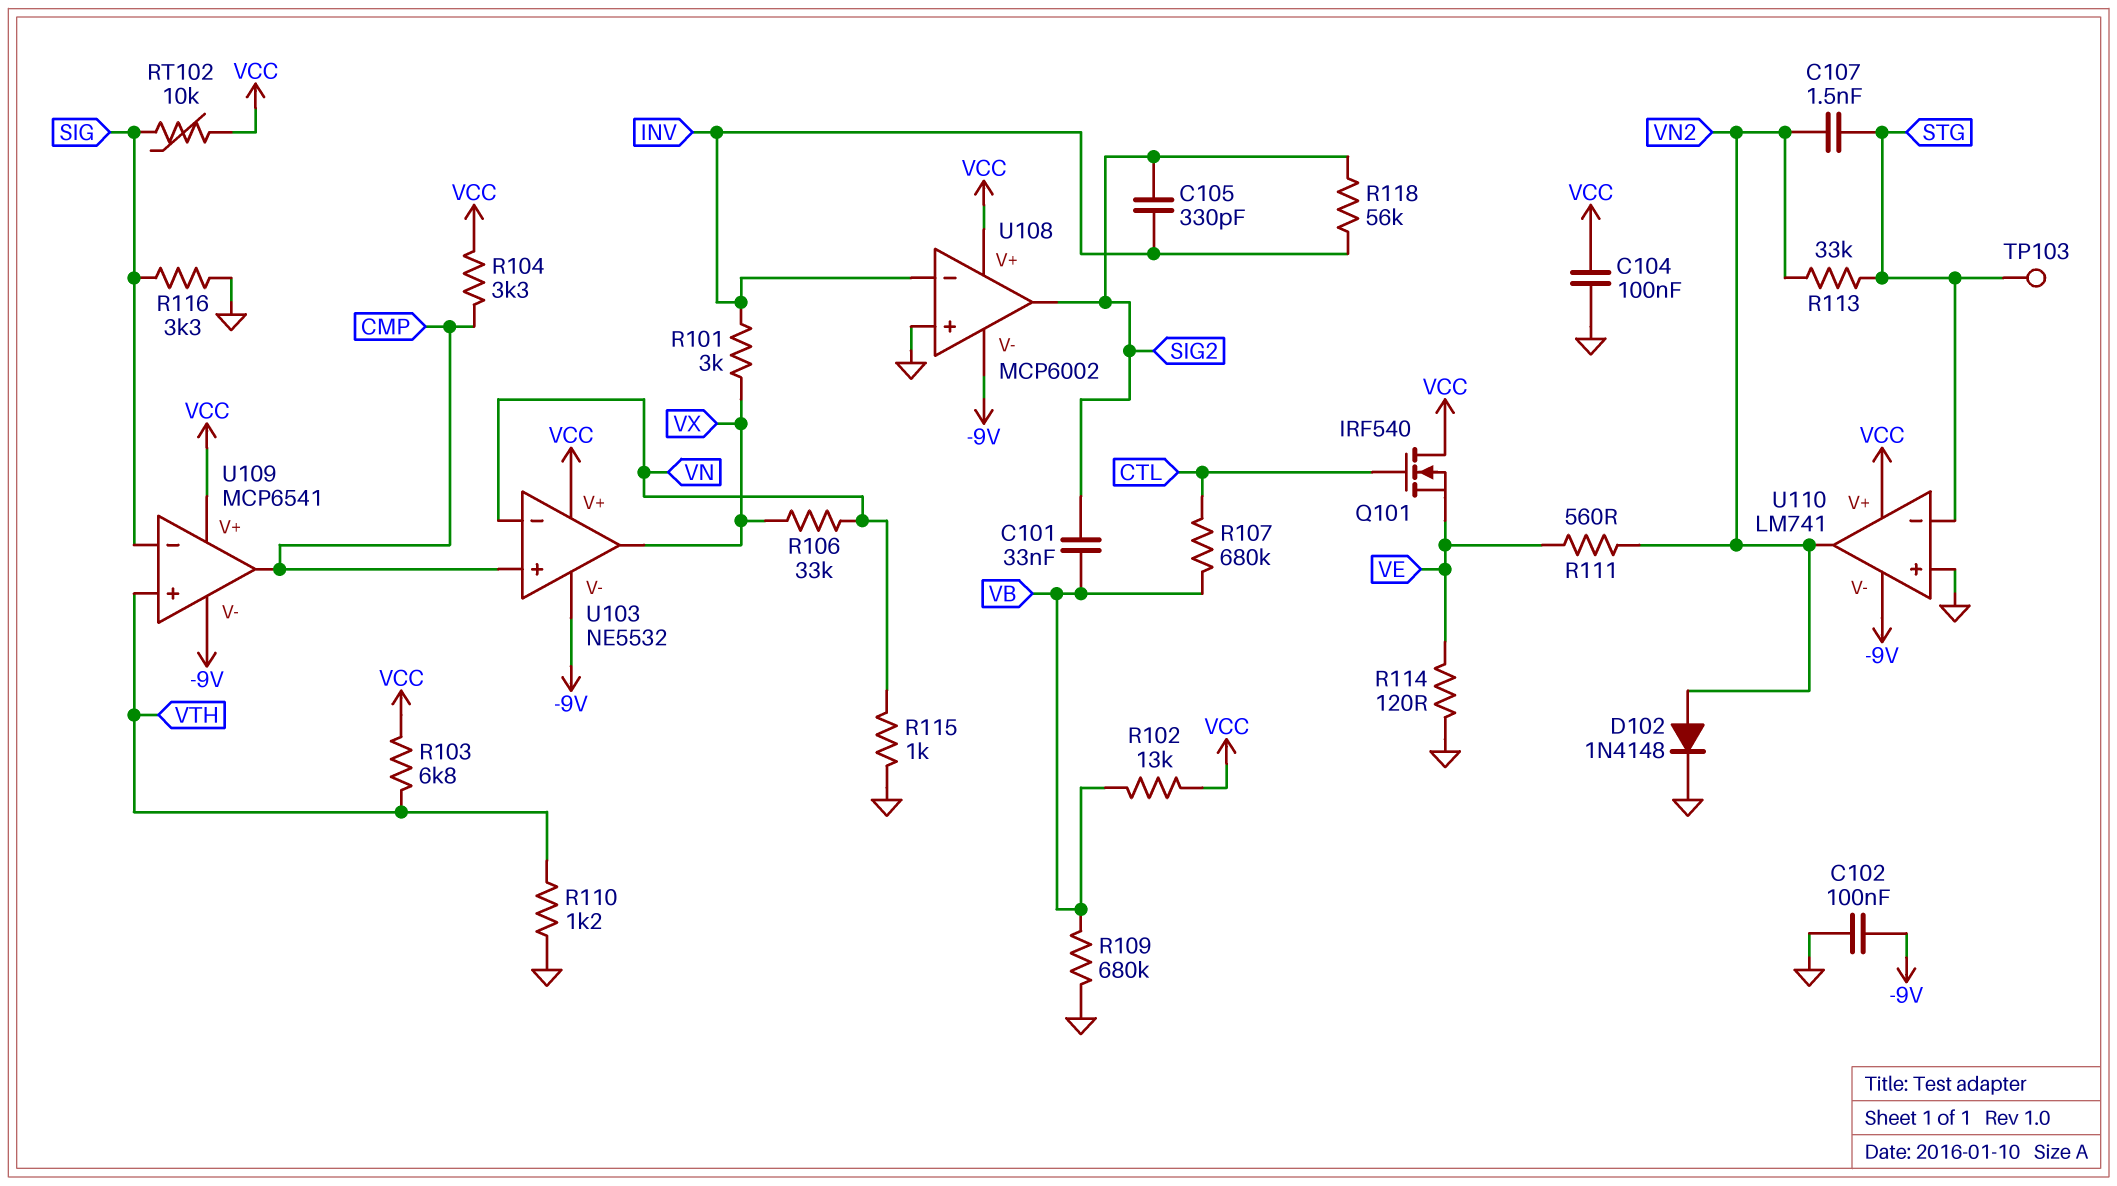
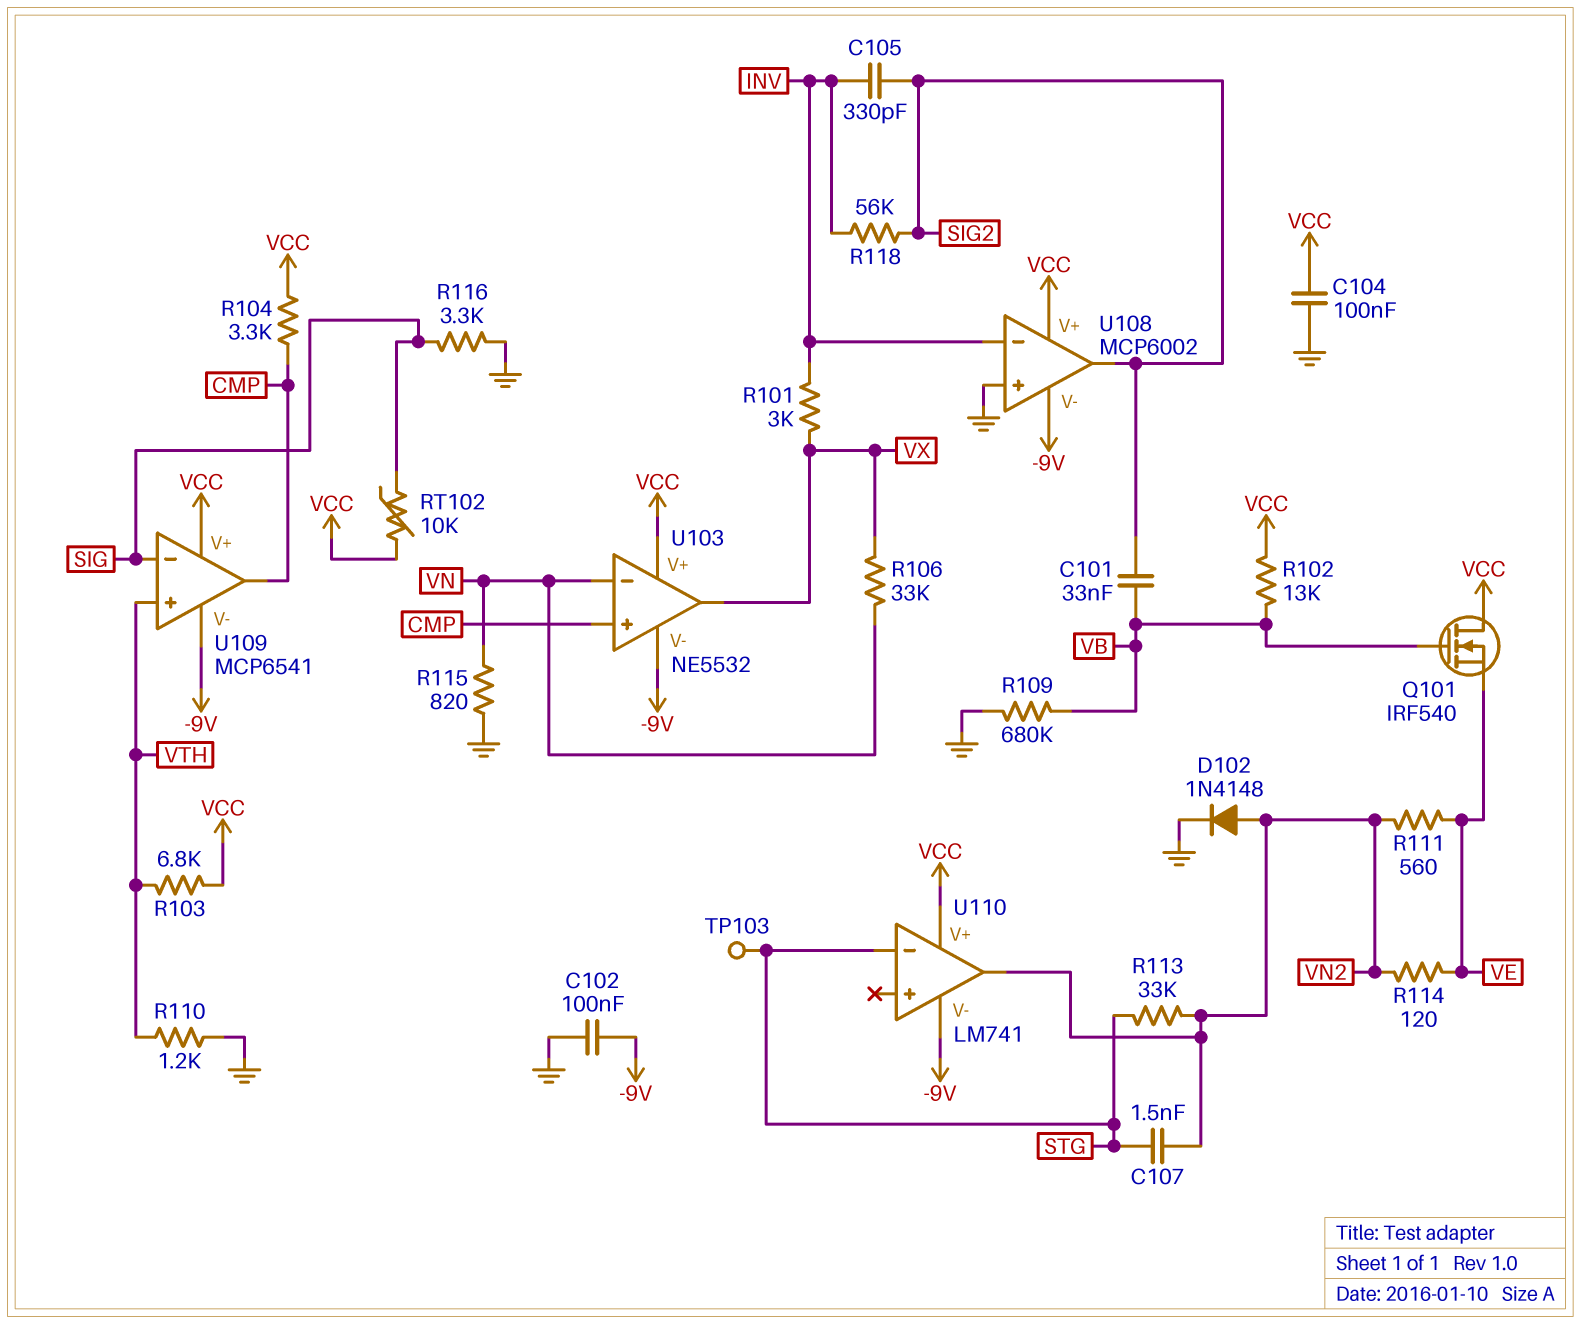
Q101: NMOS IRF540 (G CTL, D VCC, S VE) -> NMOS IRF540 (G VB, D VCC, S VE)
R107: 680k (CTL, VB) -> none
R114: 120 (GND, VE) -> 120 (VE, VN2)
R115: 1k (GND, VN) -> 820 (GND, VN)
U110 pin in+: GND -> none

